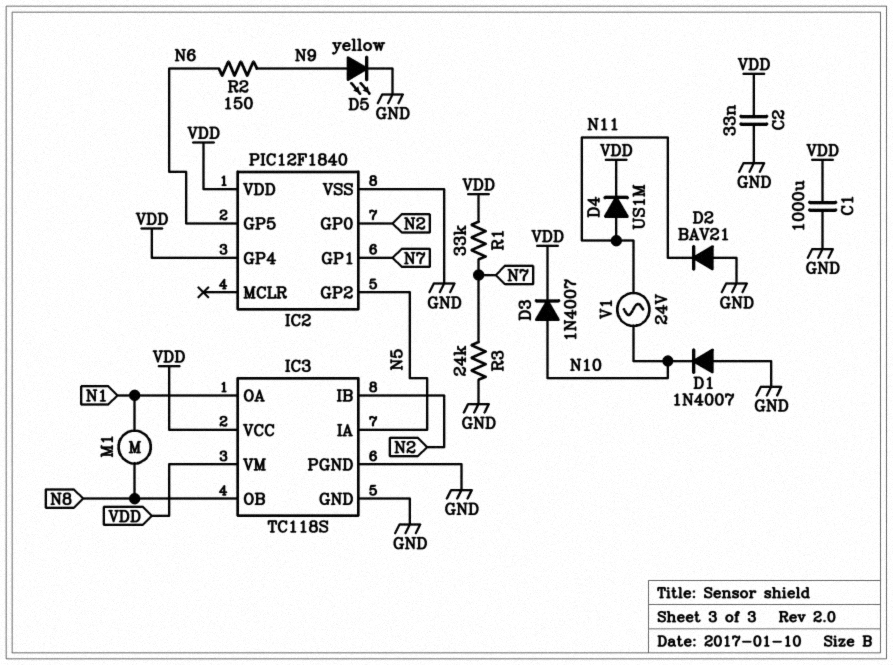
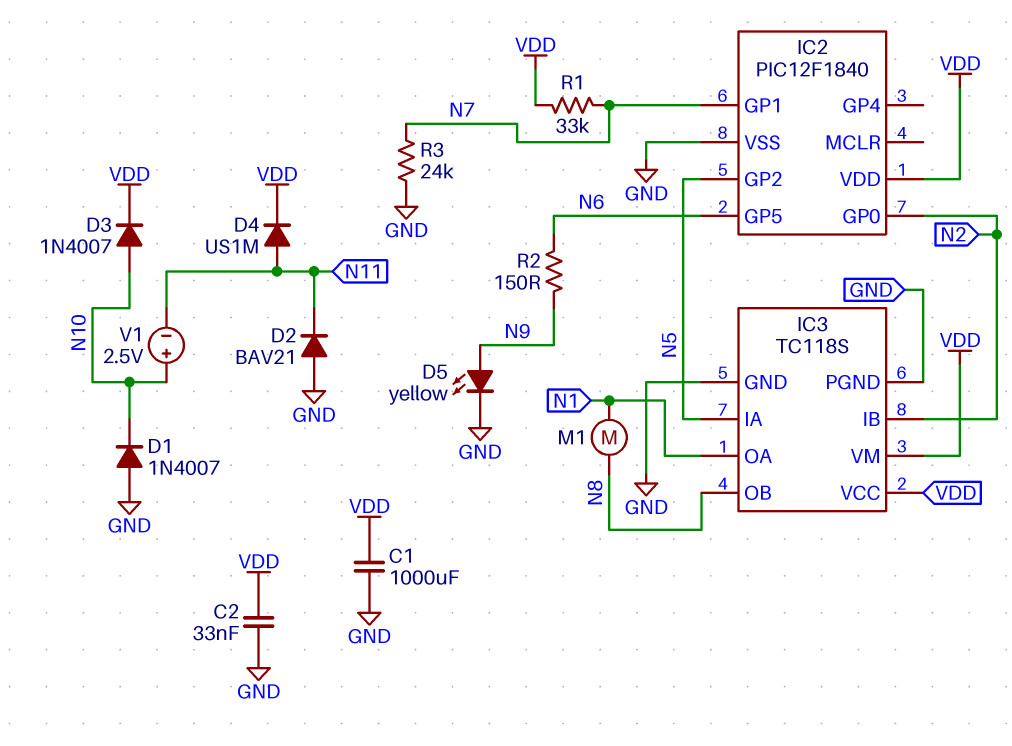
IC2 pin GP4: VDD -> none
V1: AC 24V (N10, N11) -> 2.5V (plus N10, minus N11)

